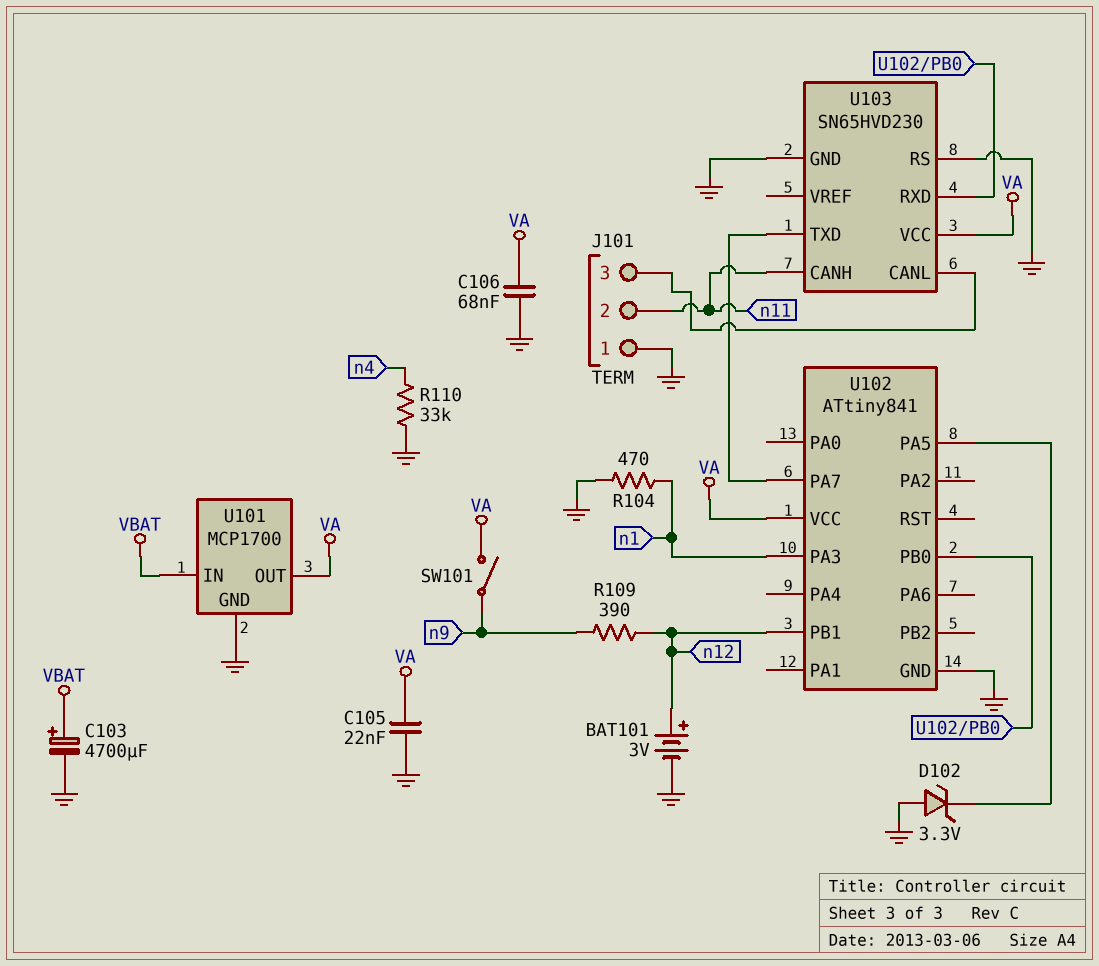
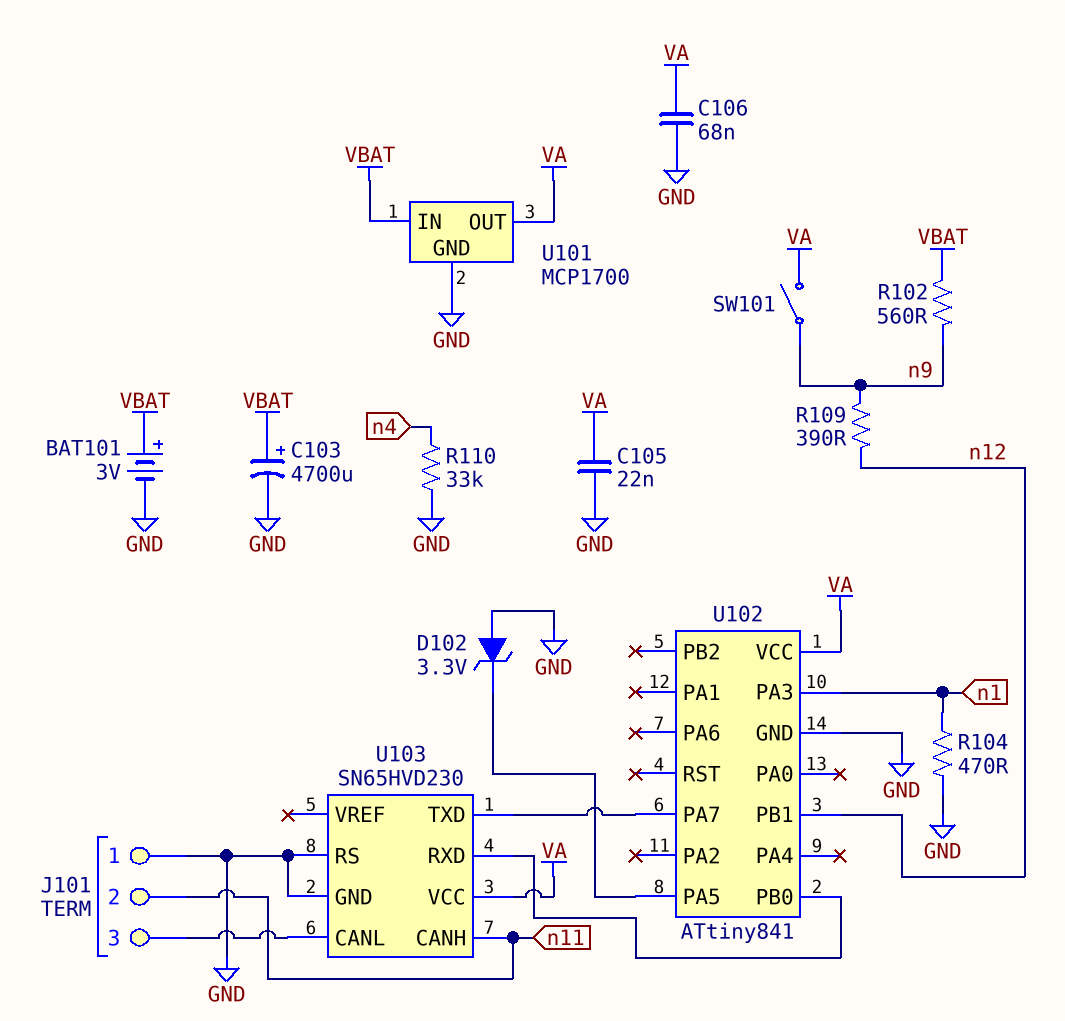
BAT101: 3V (plus n12, minus GND) -> 3V (plus VBAT, minus GND)
R102: none -> 560 (VBAT, n9)

